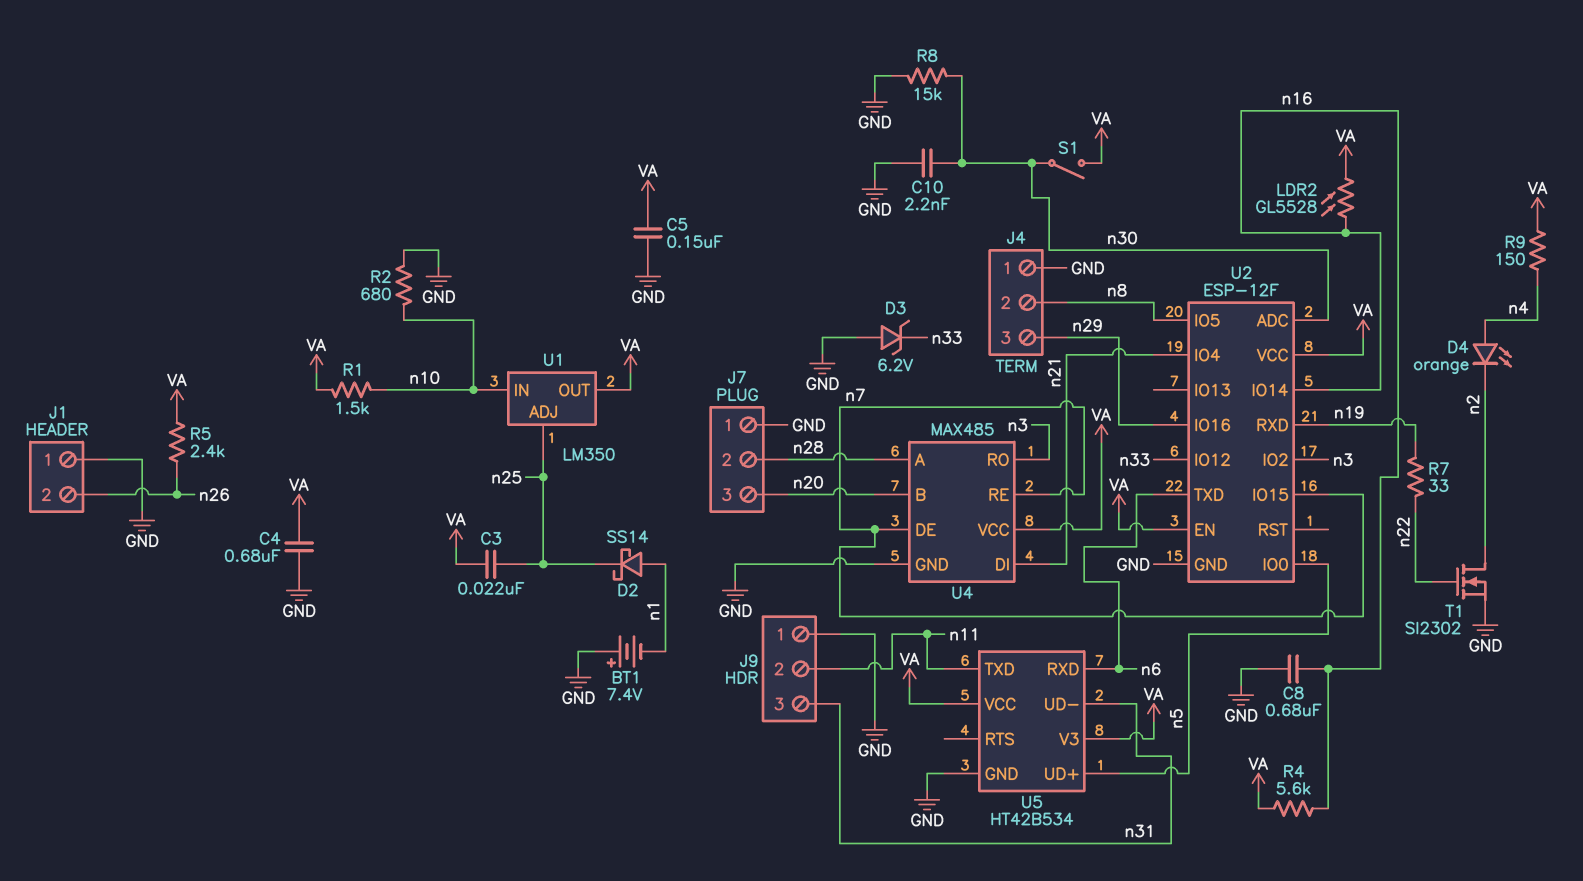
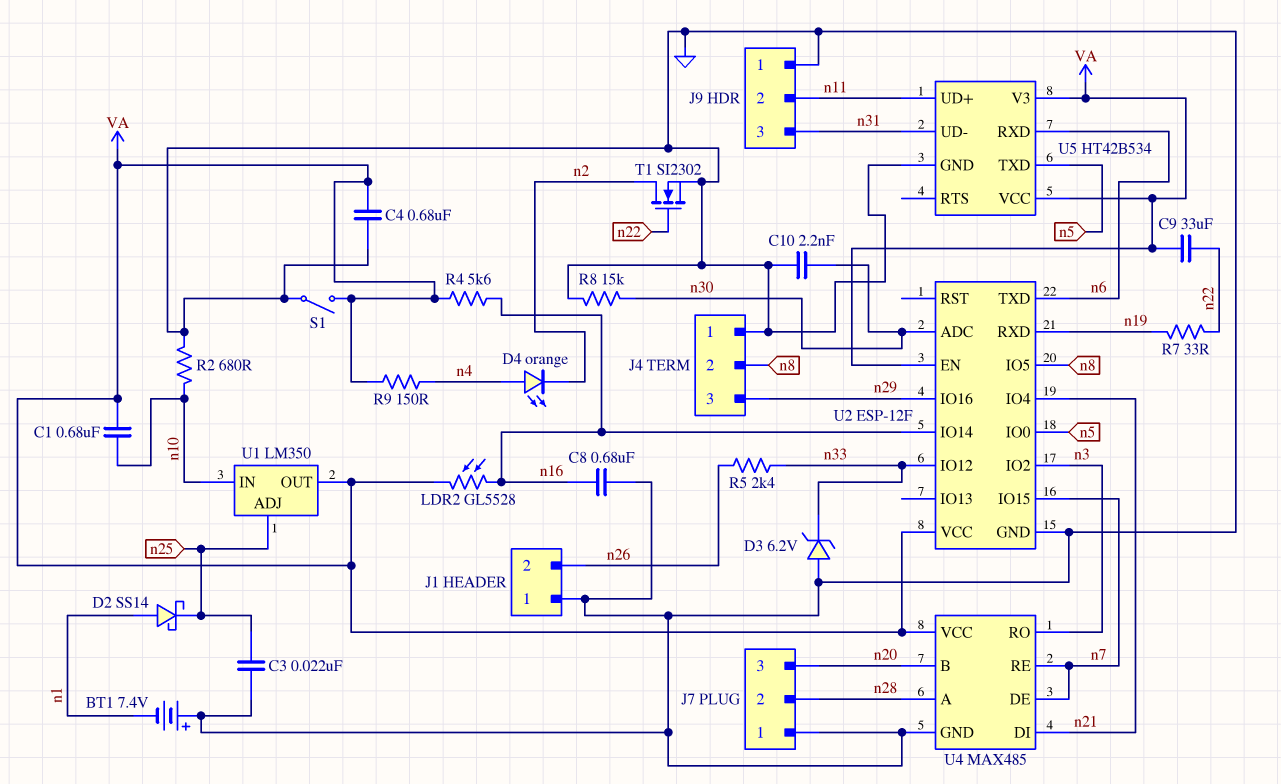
C1: none -> 680nF (VA, n10)
C3: 22nF (VA, n25) -> 22nF (GND, n25)
C5: 150nF (GND, VA) -> none
C9: none -> 33uF (VA, n22)
R1: 1.5k (VA, n10) -> none
R5: 2.4k (VA, n26) -> 2.4k (n26, n33)
S1: switch (VA, n30) -> switch (GND, VA)
U5 pin TXD: n11 -> n5
U5 pin UD+: n5 -> n11

